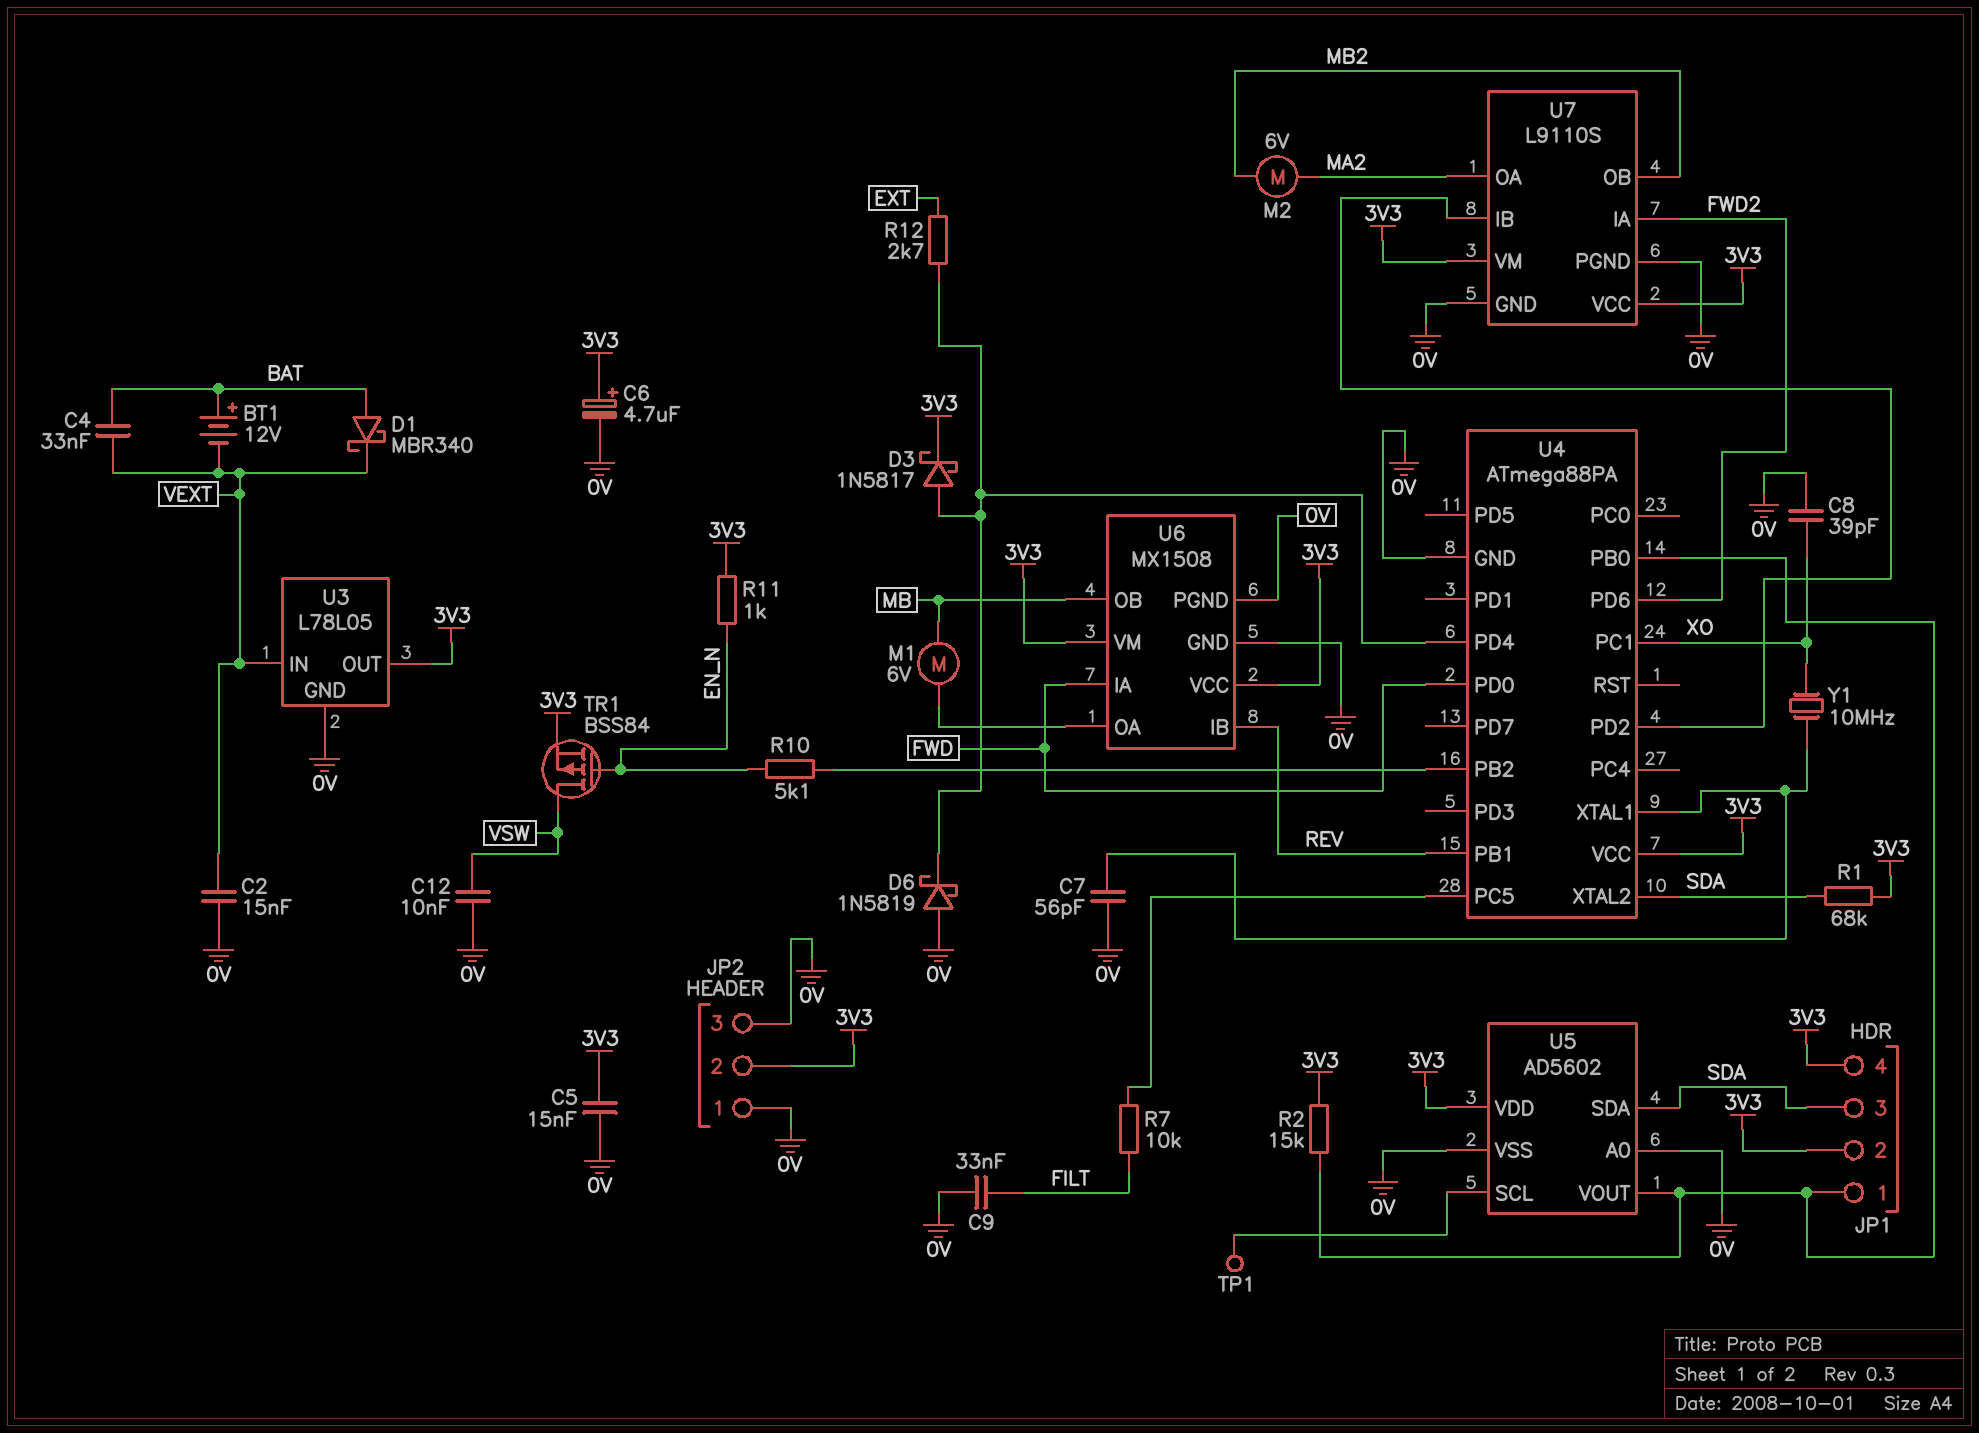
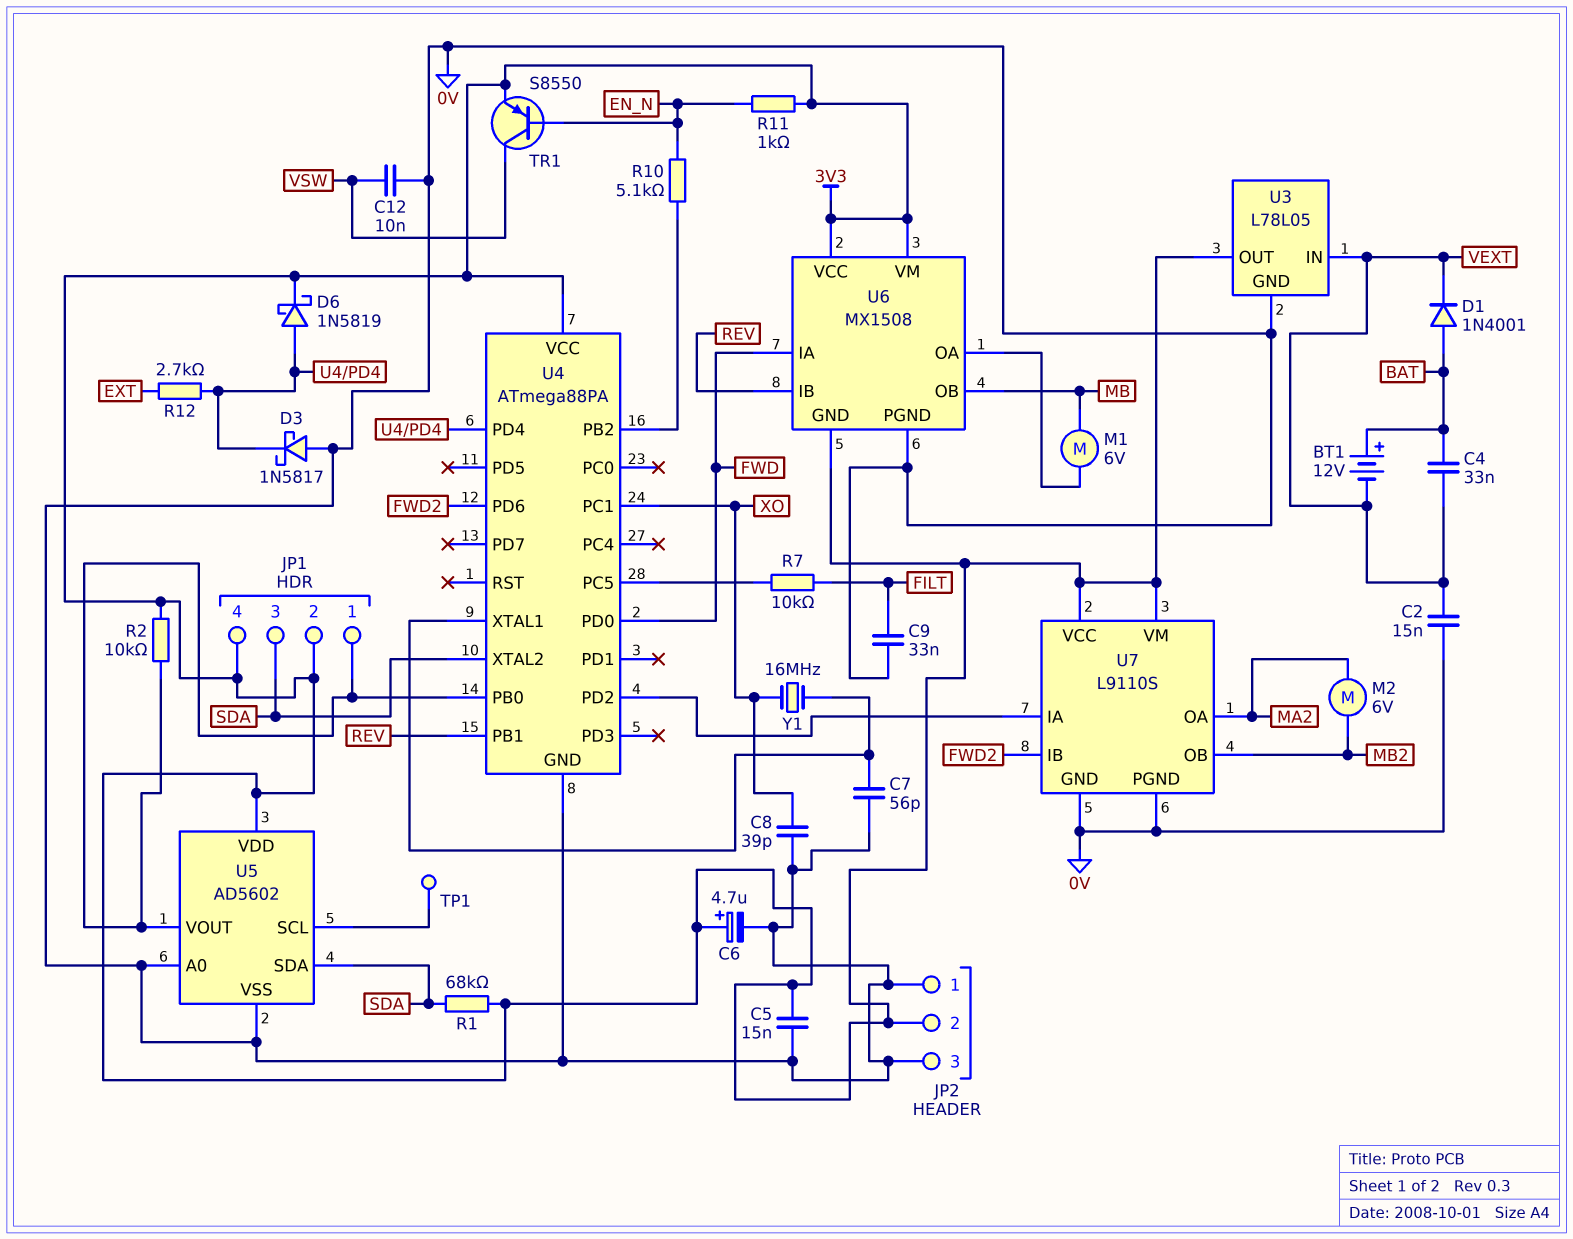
D1: schottky MBR340 (A BAT, K VEXT) -> diode 1N4001 (A BAT, K VEXT)
D3: schottky 1N5817 (A U4/PD4, K 3V3) -> schottky 1N5817 (A 0V, K U4/PD4)
D6: schottky 1N5819 (A 0V, K U4/PD4) -> schottky 1N5819 (A U4/PD4, K 3V3)
R2: 15k (3V3, JP1/1) -> 10k (3V3, JP1/1)
TR1: PMOS BSS84 (G EN_N, D VSW, S 3V3) -> PNP S8550 (B EN_N, C VSW, E 3V3)
U6 pin GND: 0V -> 3V3
U7 pin IA: FWD2 -> U4/PD2
U7 pin IB: U4/PD2 -> FWD2
Y1: 10MHz (U4/XTAL1, XO) -> 16MHz (U4/XTAL1, XO)

